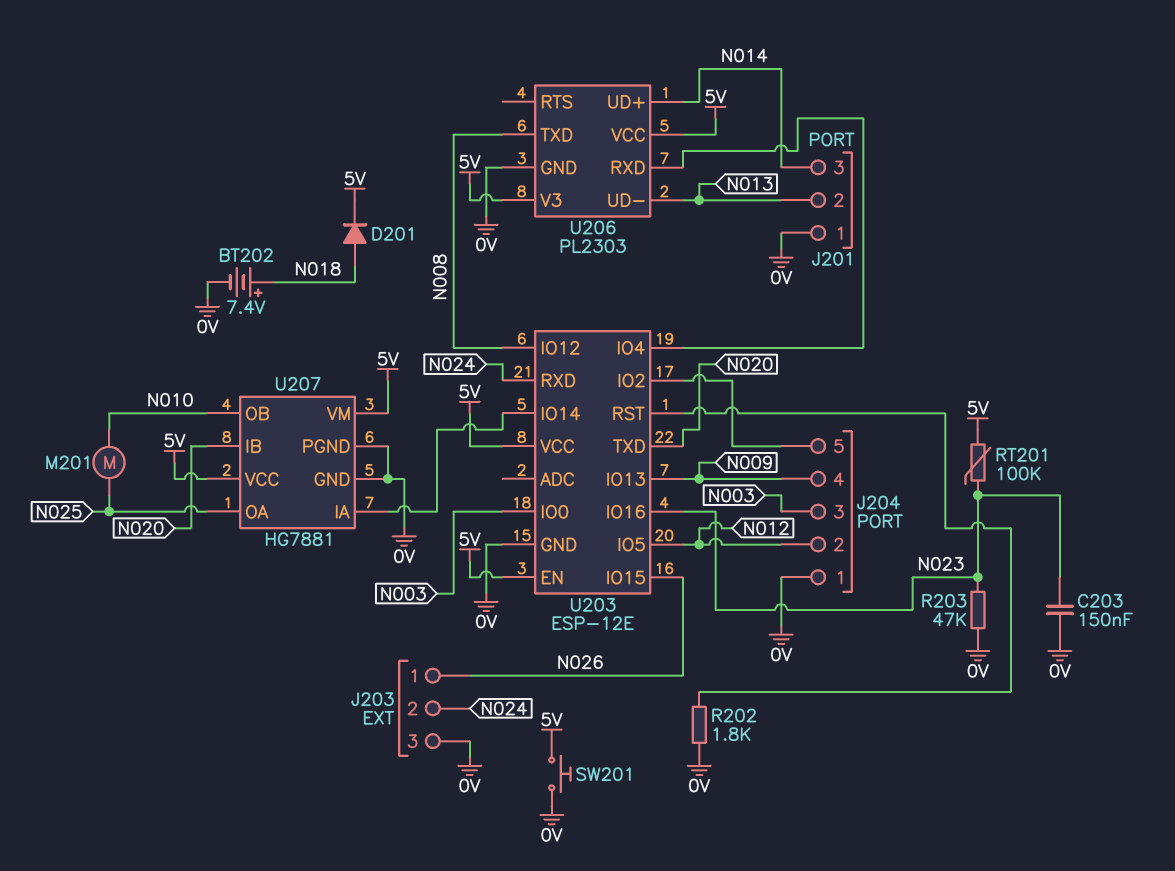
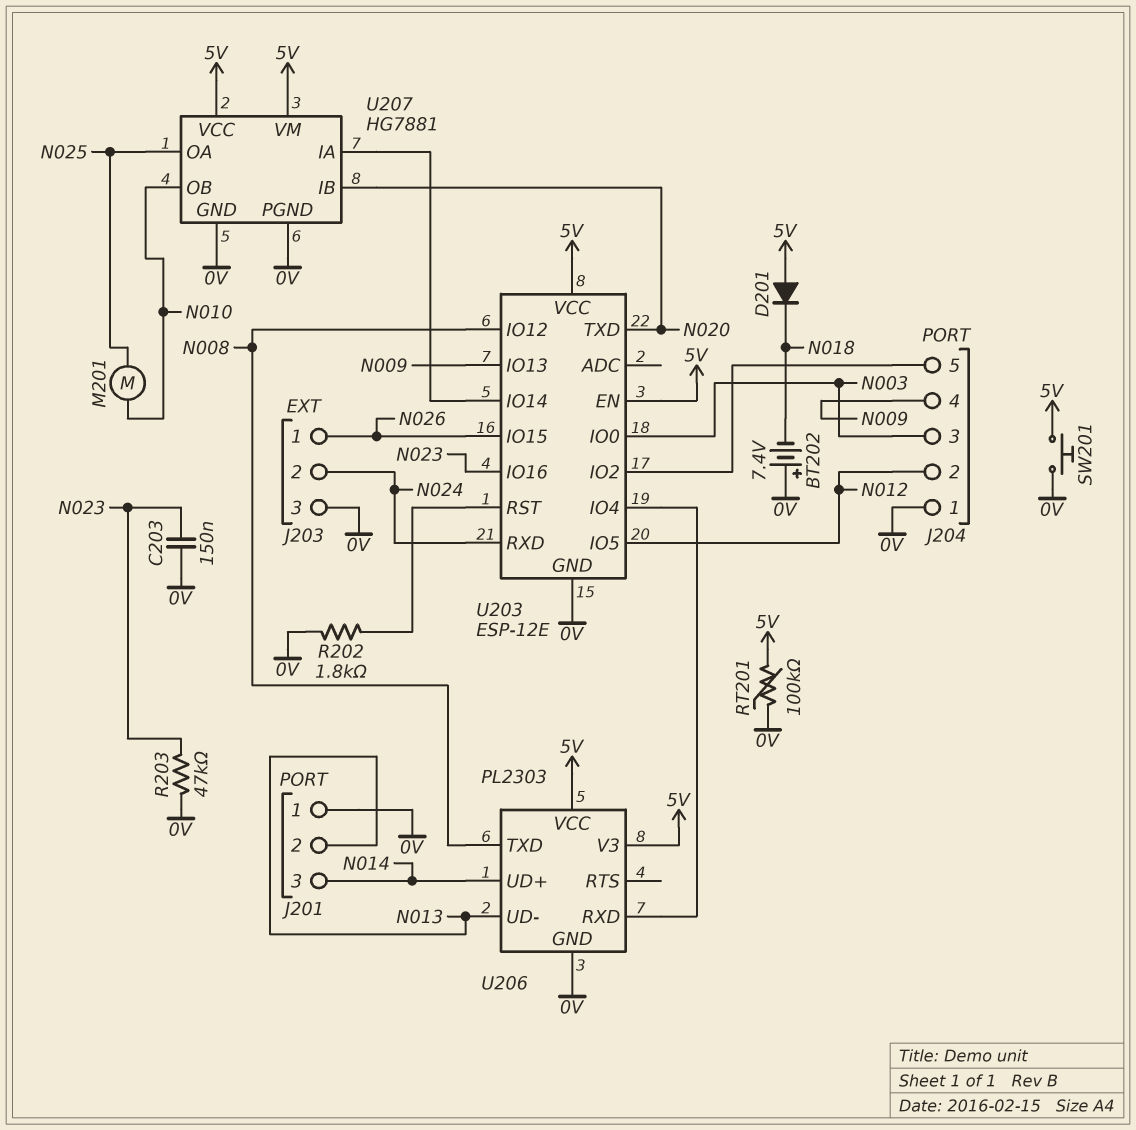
BT202: 7.4V (plus N018, minus 0V) -> 7.4V (plus 0V, minus N018)
D201: diode (A N018, K 5V) -> diode (A 5V, K N018)
RT201: 100k (5V, N023) -> 100k (0V, 5V)

